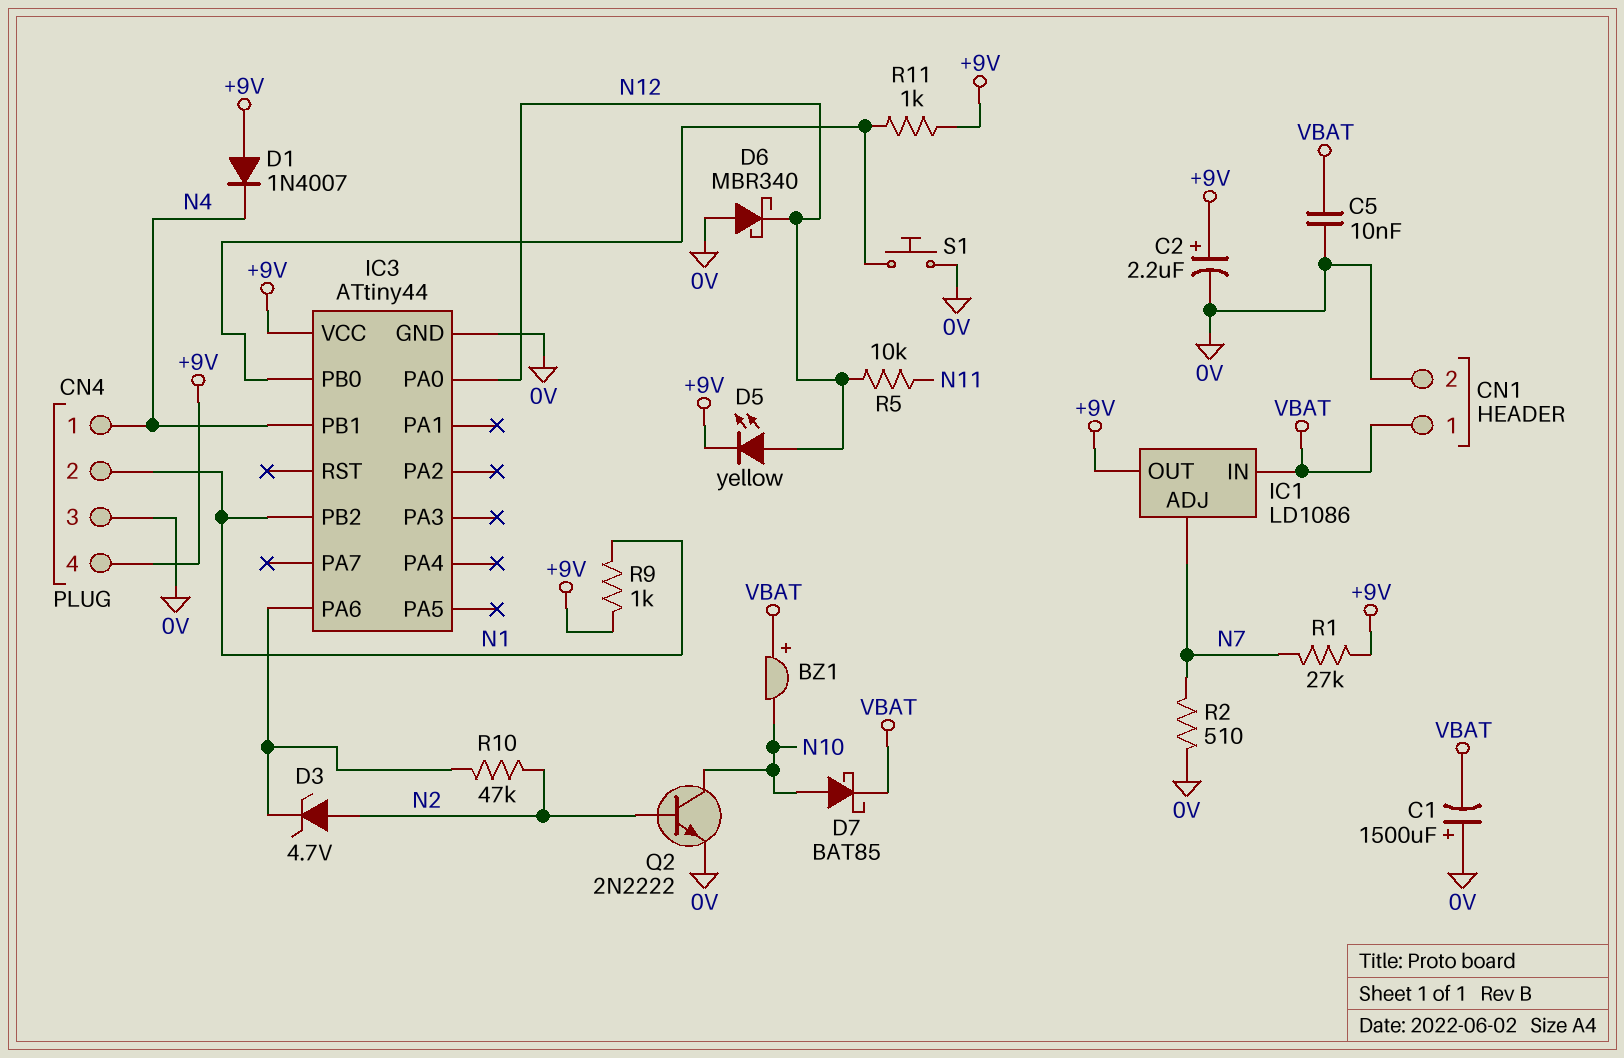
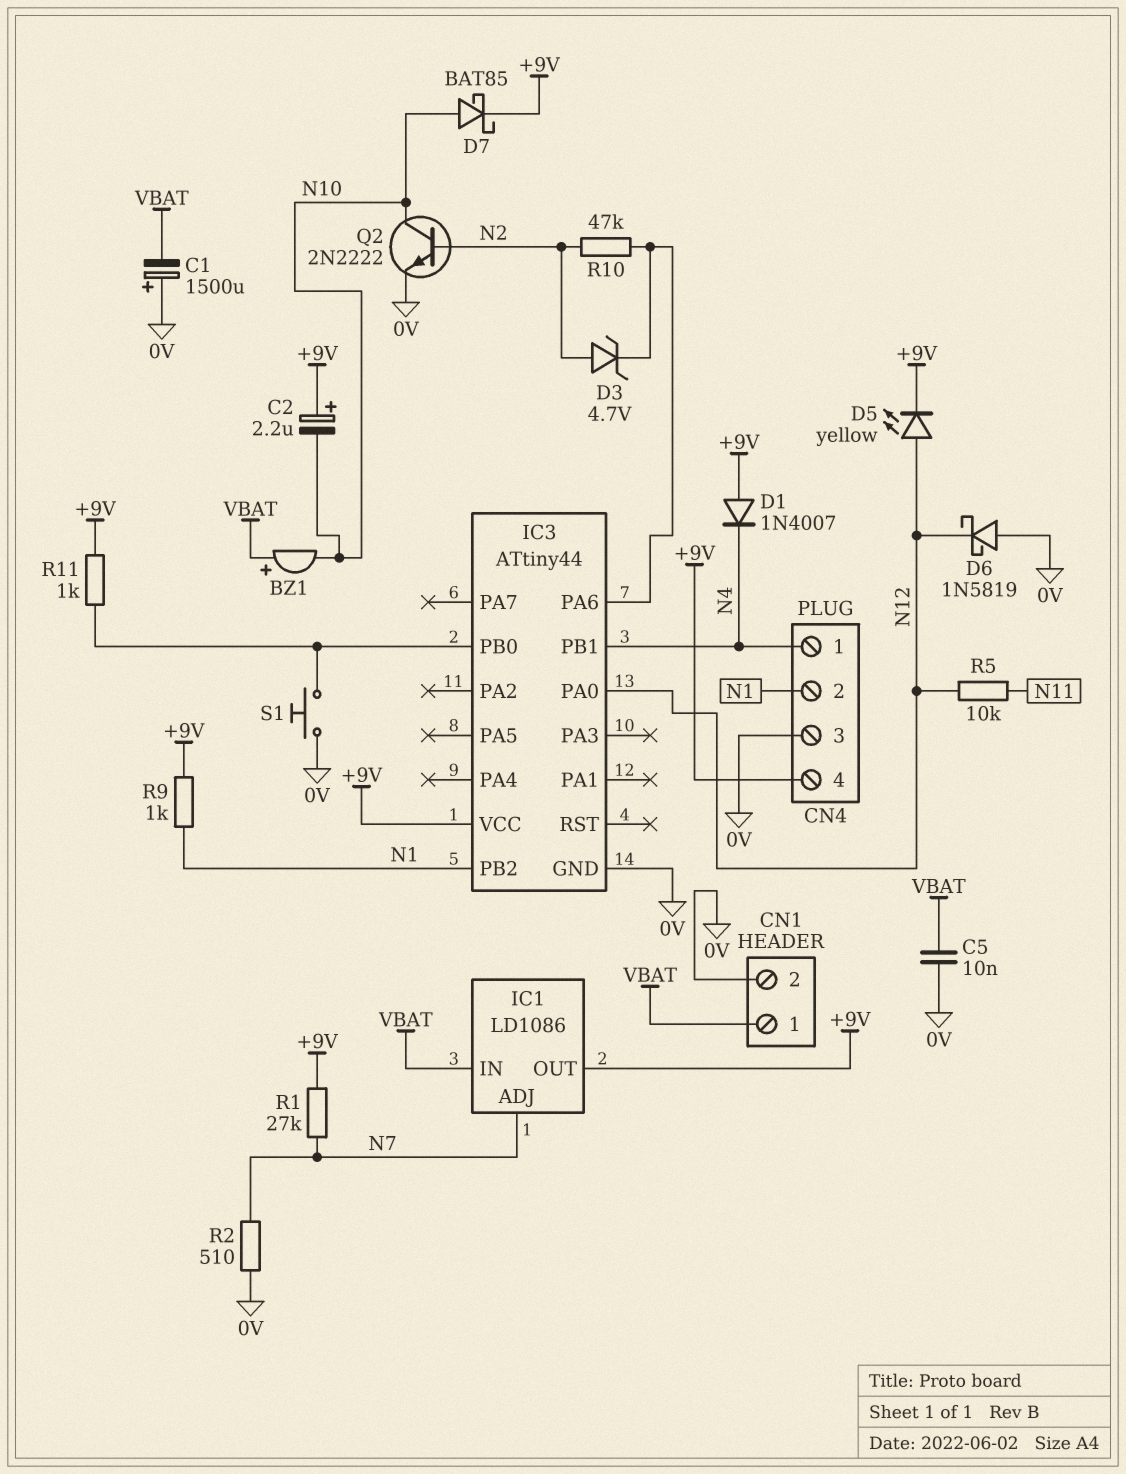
C2: 2.2uF (plus +9V, minus 0V) -> 2.2uF (plus +9V, minus N10)
D6: schottky MBR340 (A 0V, K N12) -> schottky 1N5819 (A 0V, K N12)
D7: schottky BAT85 (A N10, K VBAT) -> schottky BAT85 (A N10, K +9V)

